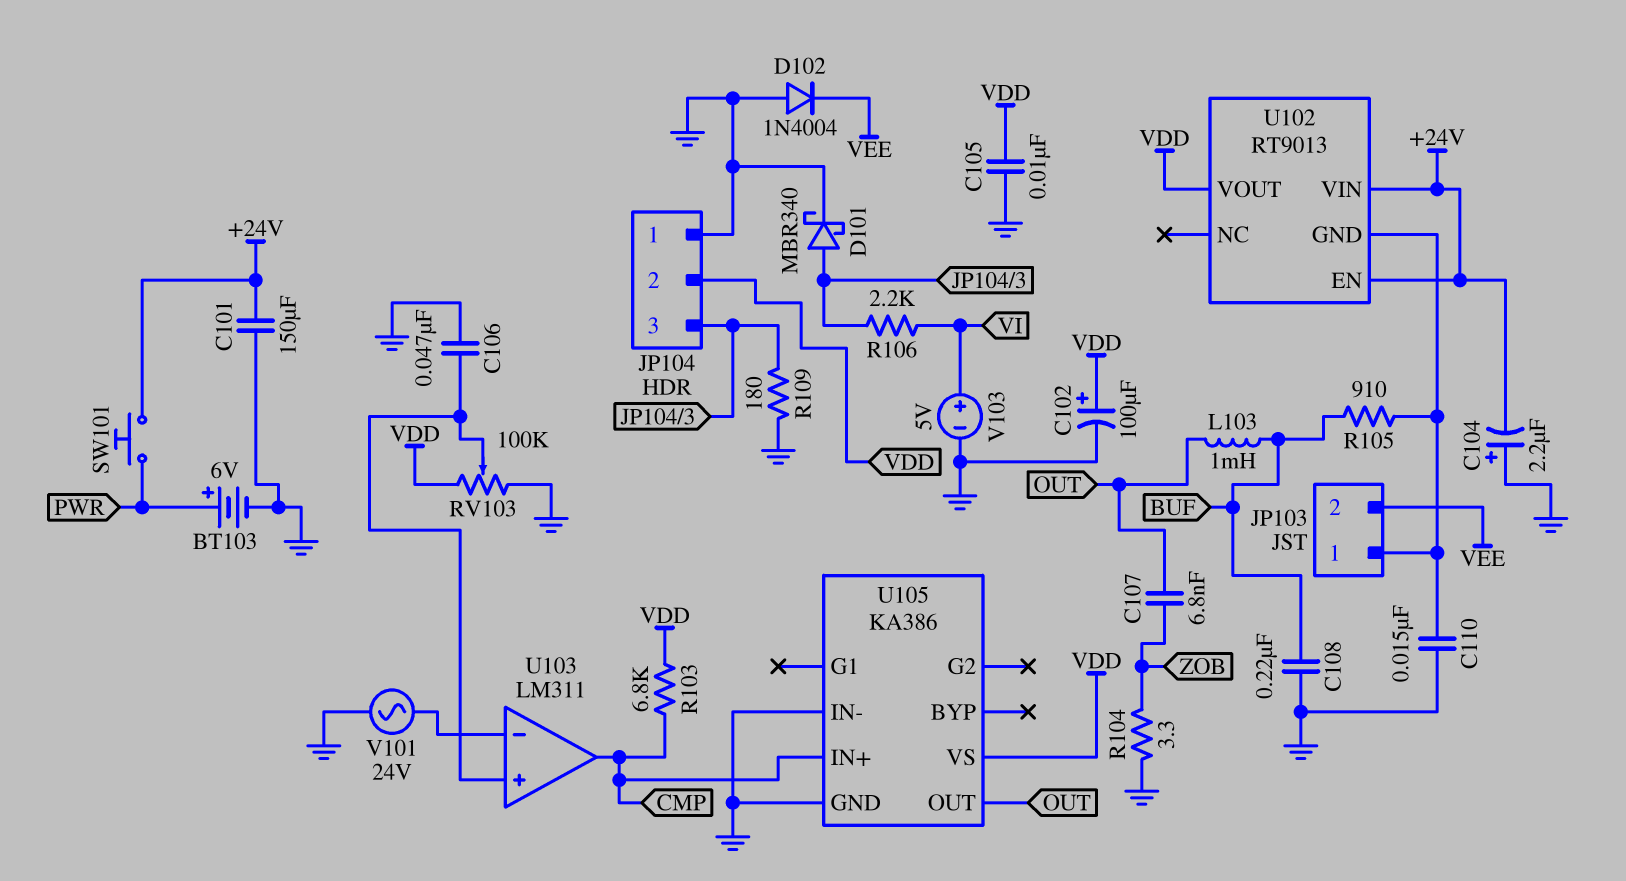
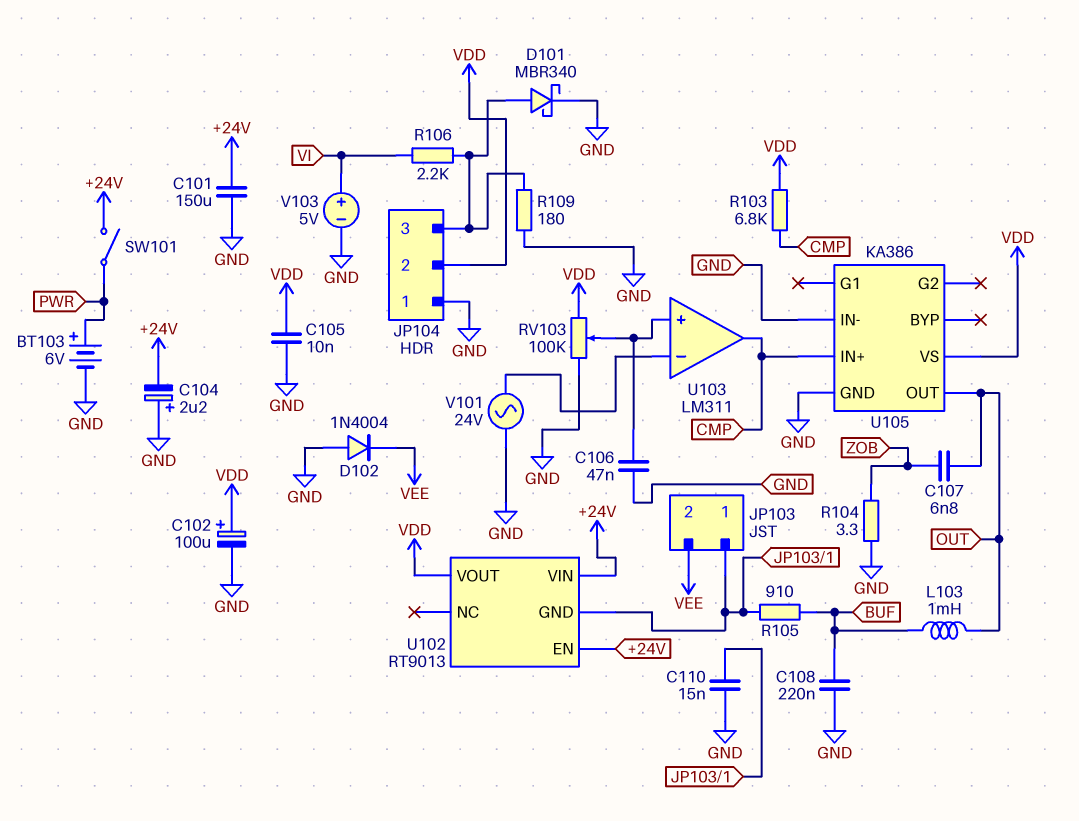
SW101: button (+24V, PWR) -> switch (+24V, PWR)

